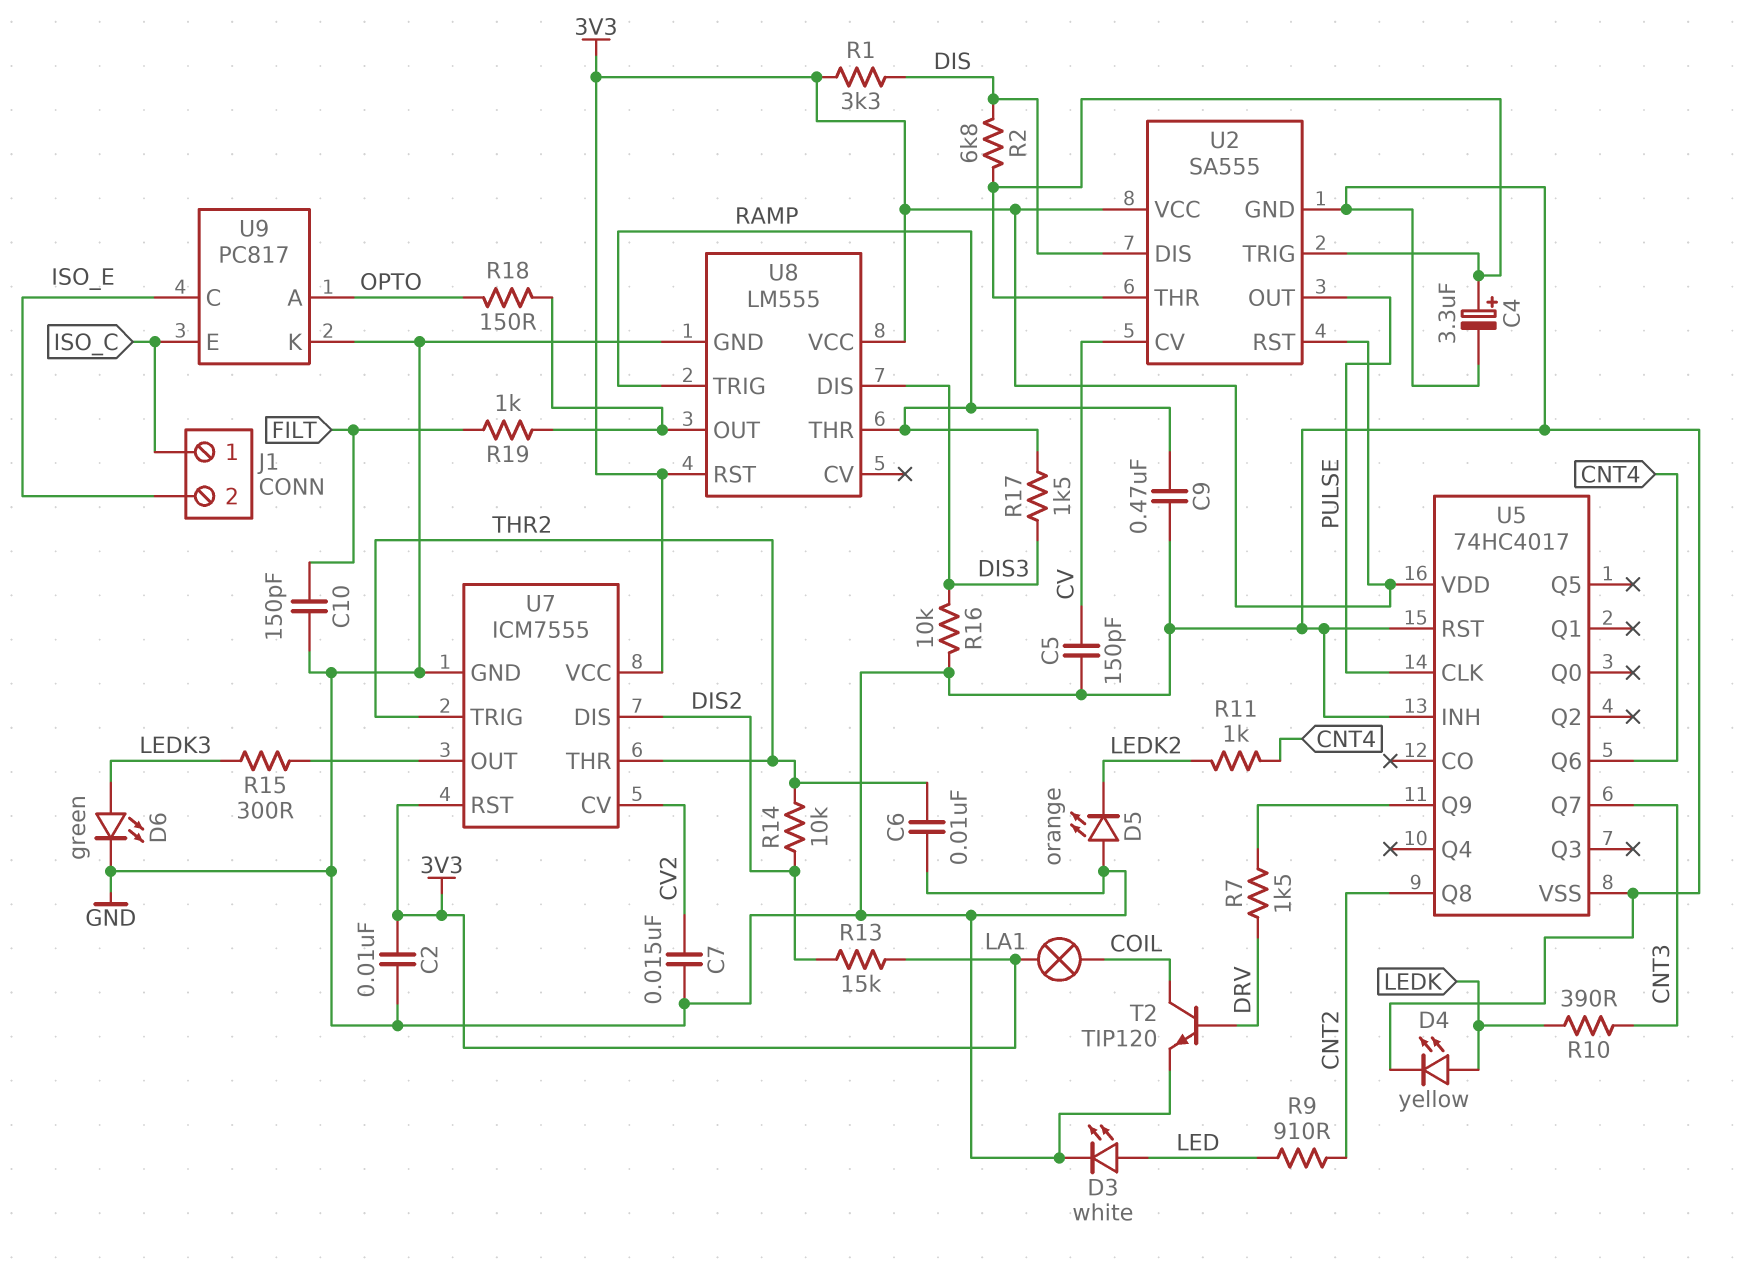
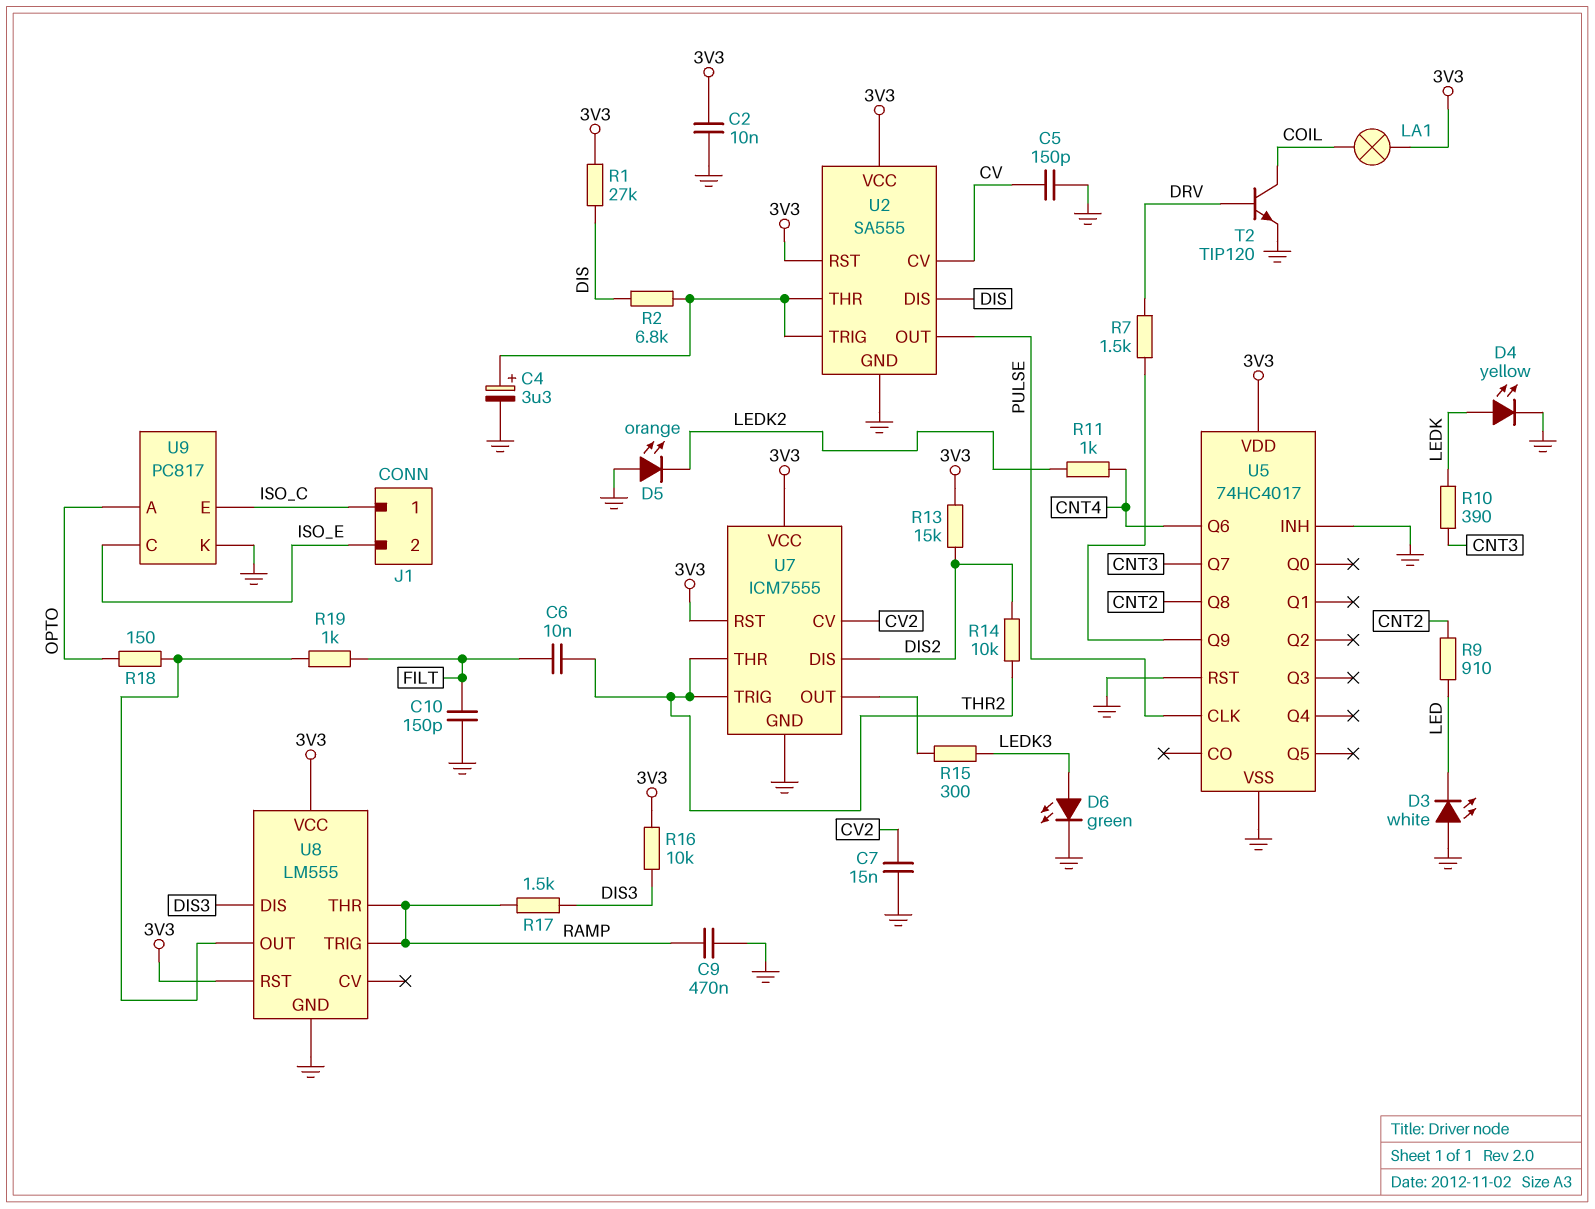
C6: 10nF (GND, THR2) -> 10nF (FILT, THR2)
D3: LED white (A LED, K GND) -> LED white (A GND, K LED)
R1: 3.3k (3V3, DIS) -> 27k (3V3, DIS)
R16: 10k (DIS3, GND) -> 10k (3V3, DIS3)

